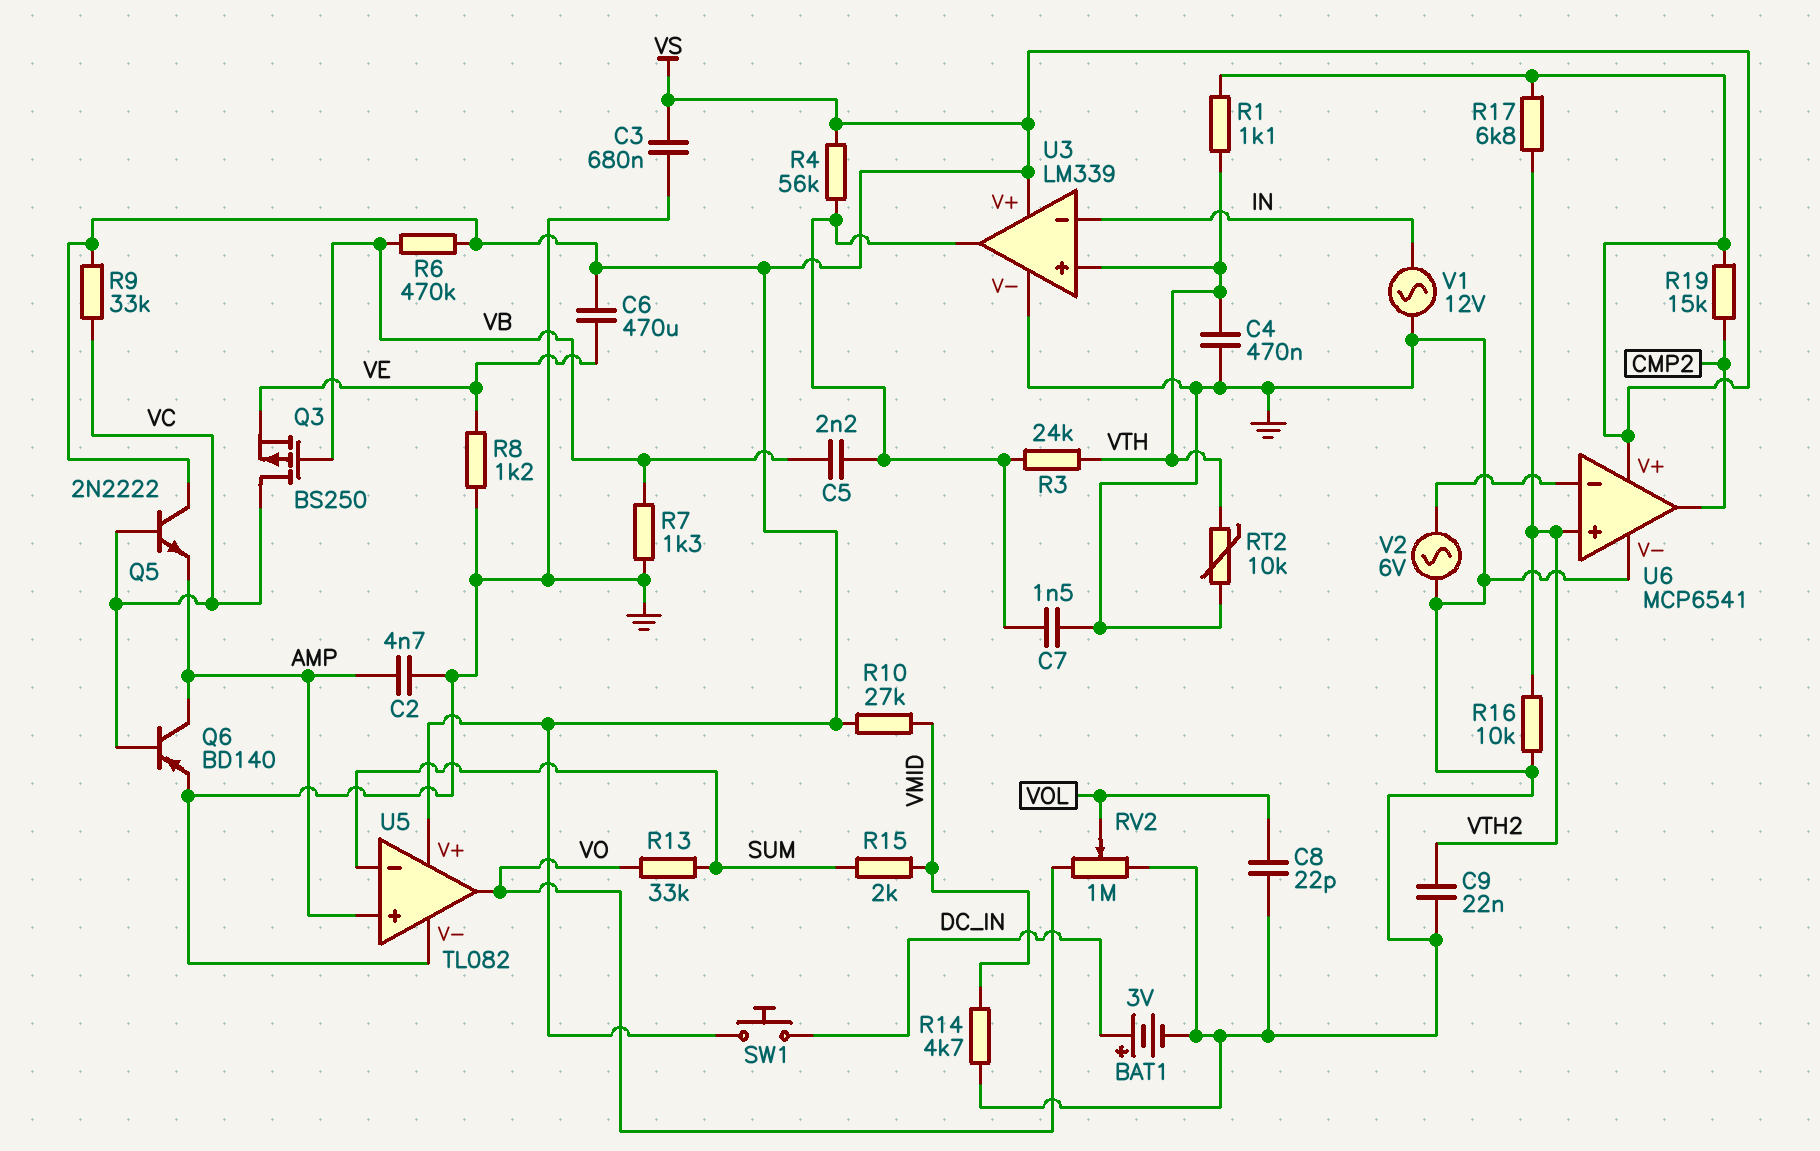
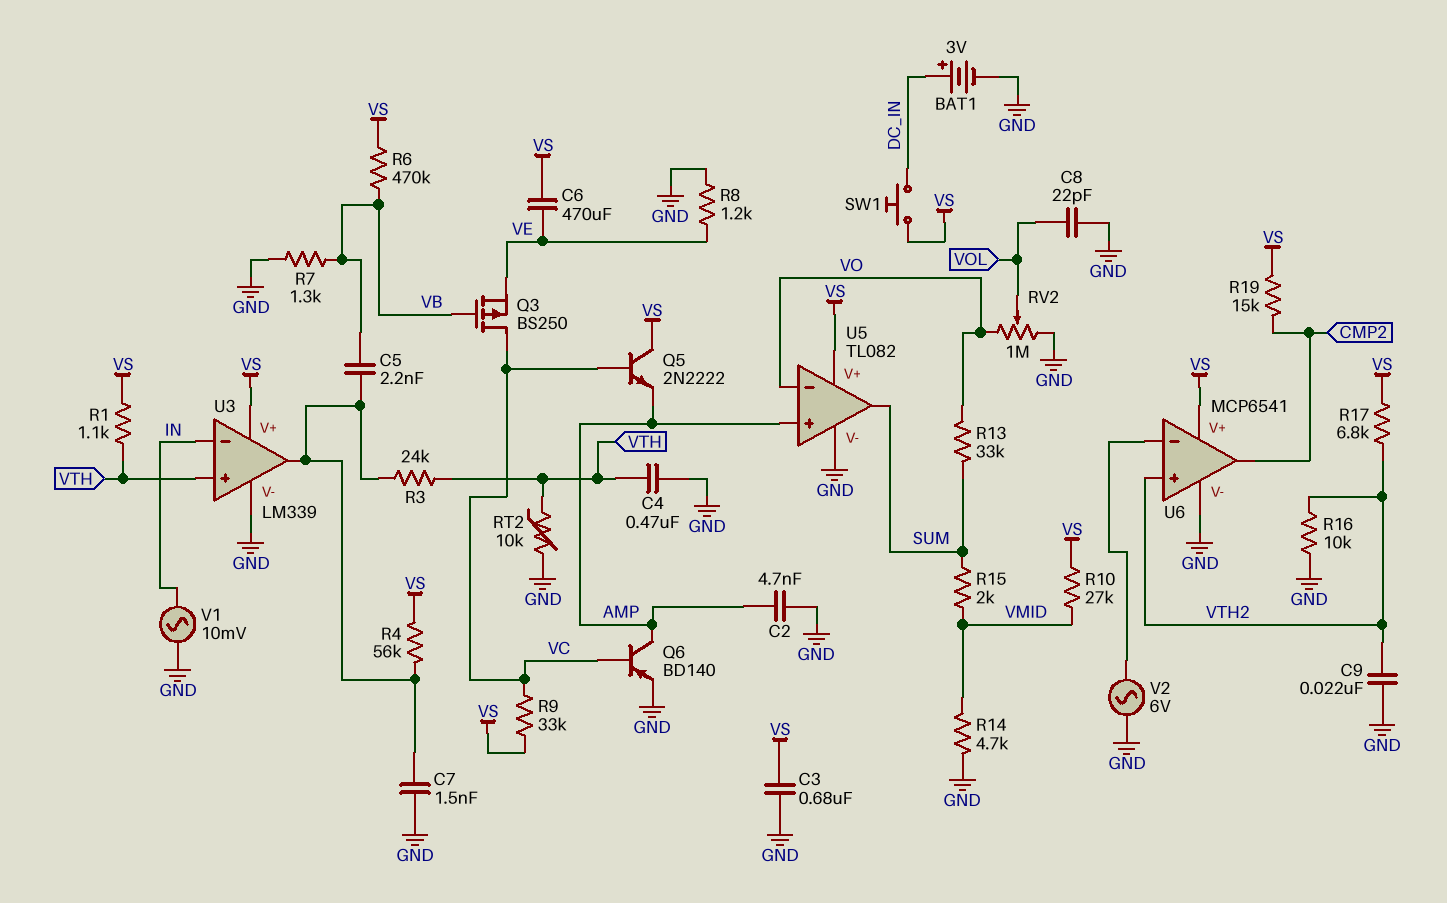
U5 pin in-: SUM -> VO
U5 pin out: VO -> SUM
V1: AC 12V (GND, IN) -> AC 10mV (GND, IN)

